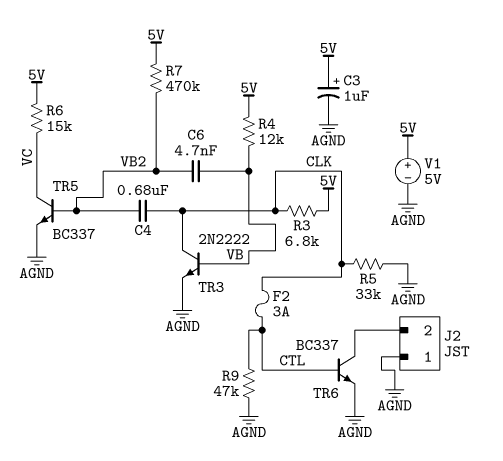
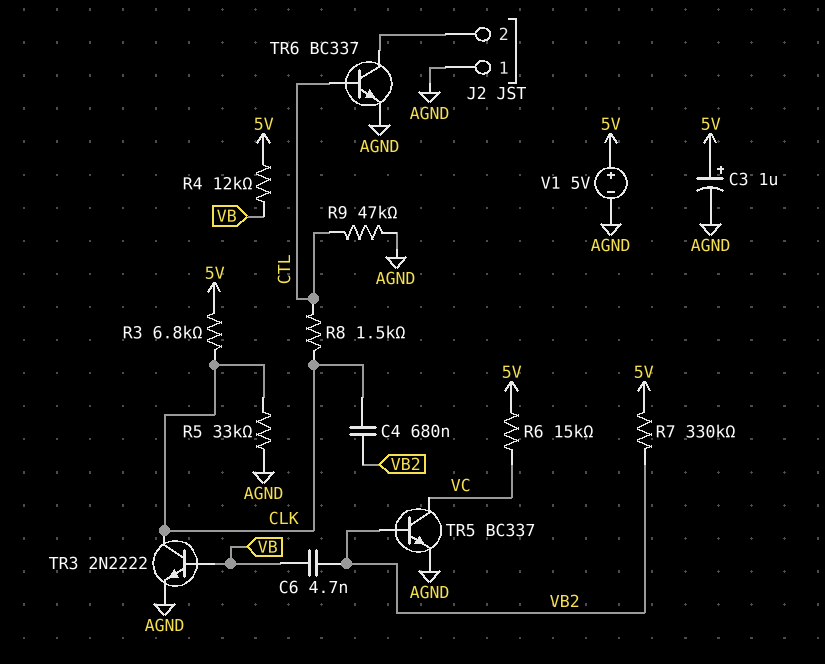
F2: 3A (CLK, CTL) -> none
R7: 470k (5V, VB2) -> 330k (5V, VB2)
R8: none -> 1.5k (CLK, CTL)

